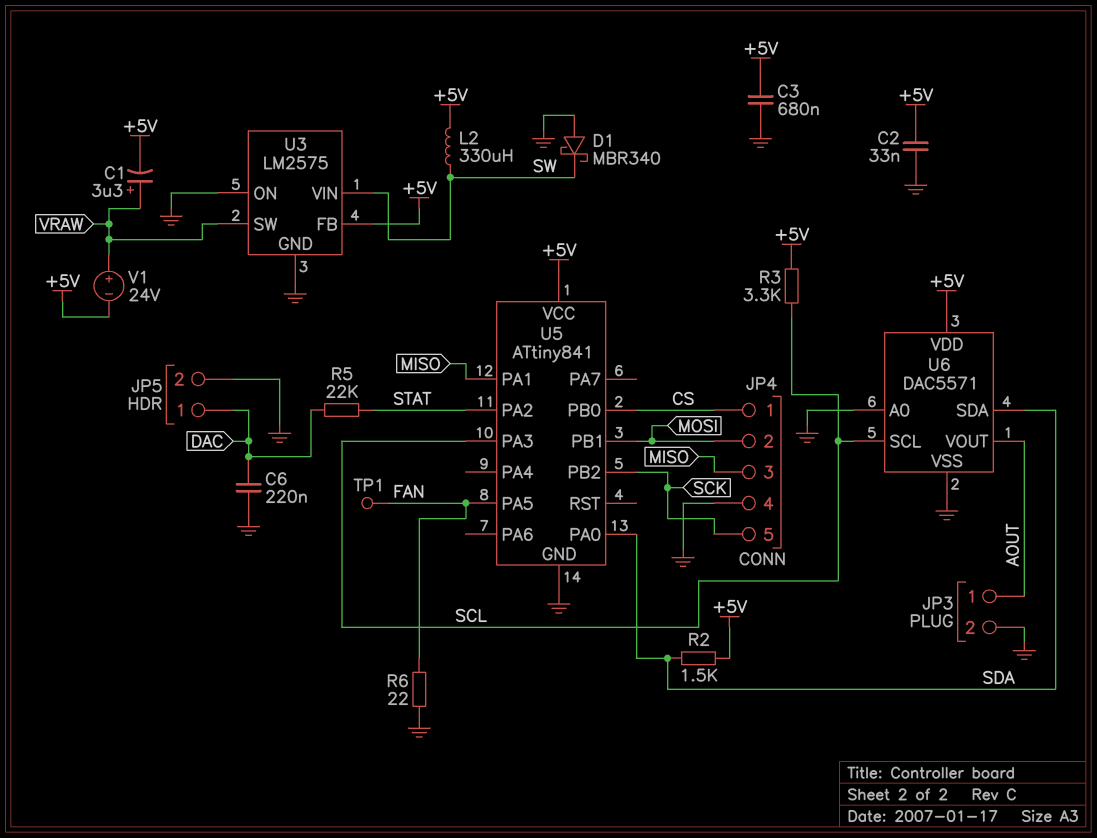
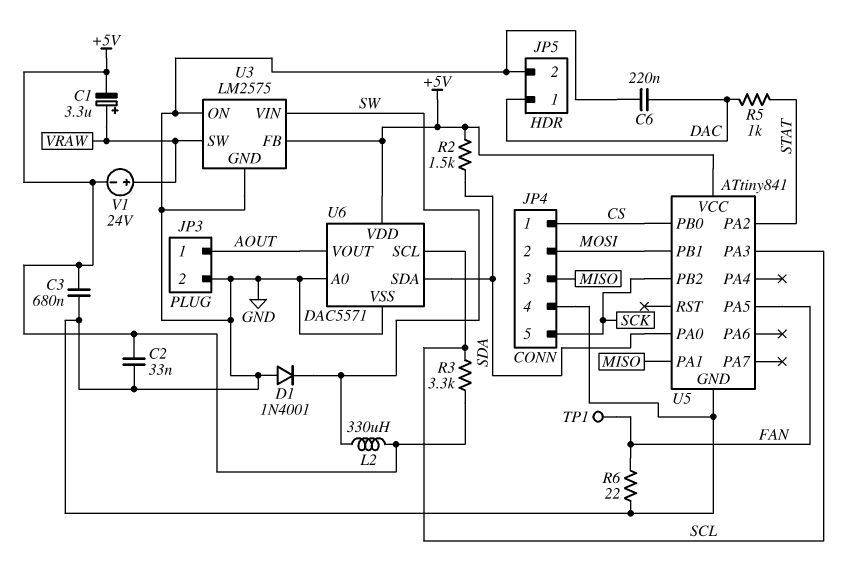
D1: schottky MBR340 (A GND, K SW) -> diode 1N4001 (A GND, K SW)
R5: 22k (DAC, STAT) -> 1k (DAC, STAT)

